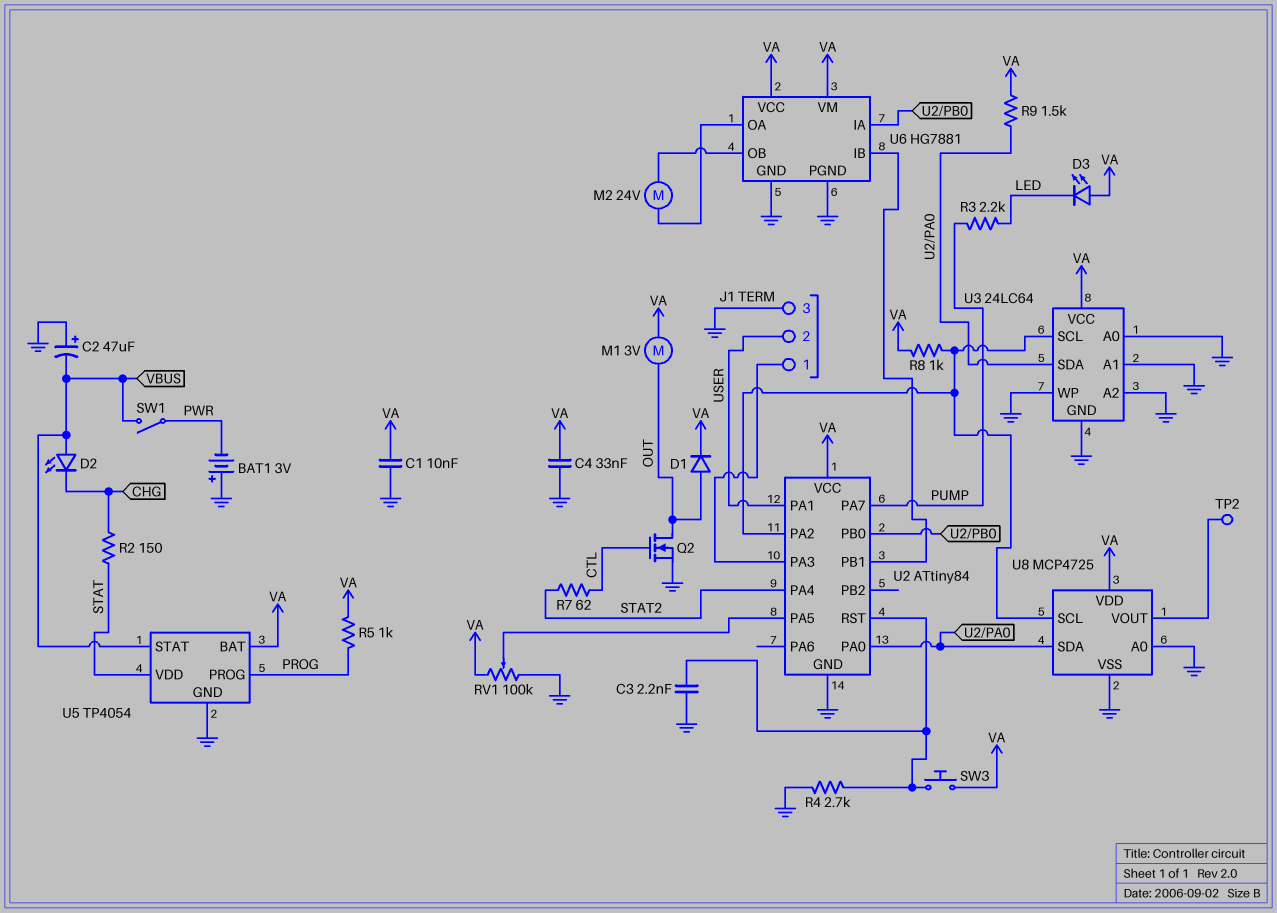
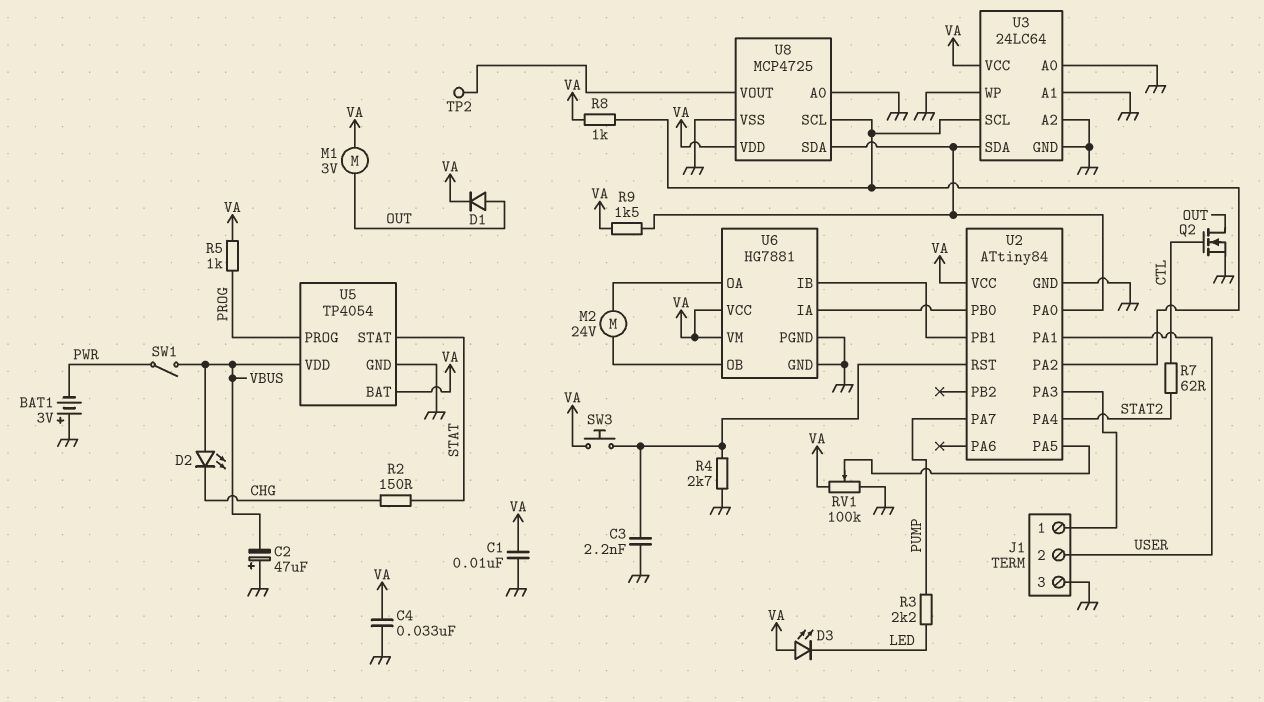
U5 pin STAT: VBUS -> STAT
U5 pin VDD: STAT -> VBUS

